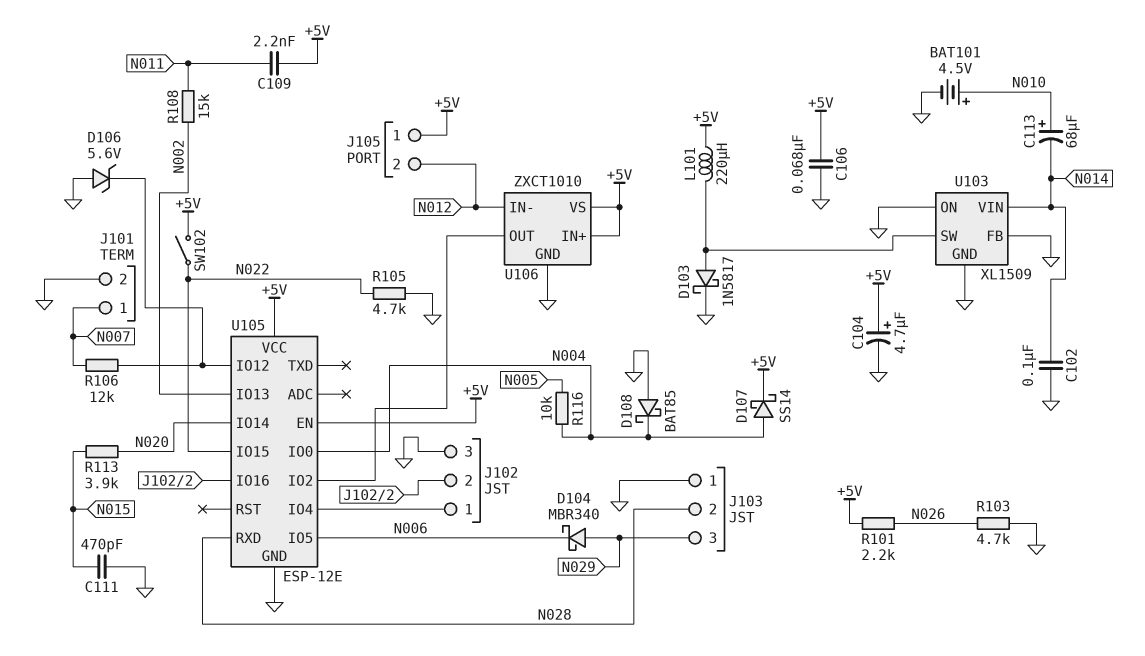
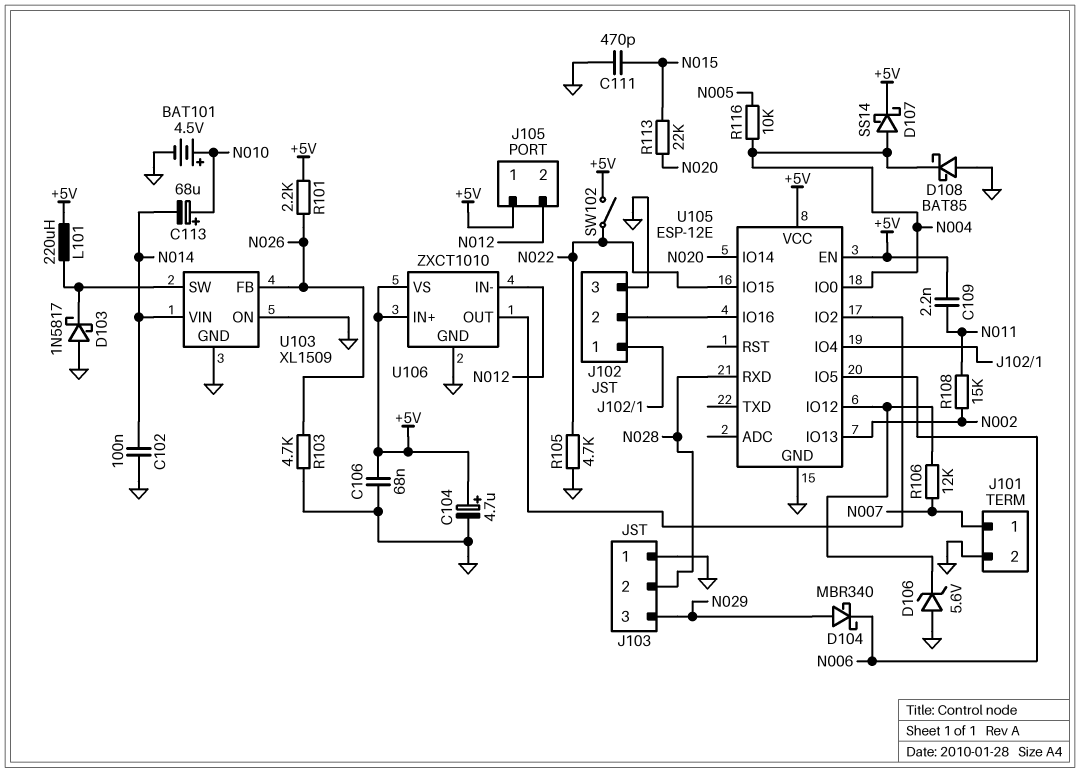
D103: schottky 1N5817 (A U103/SW, K GND) -> schottky 1N5817 (A GND, K U103/SW)
R113: 3.9k (N015, N020) -> 22k (N015, N020)
U103 pin FB: GND -> N026

